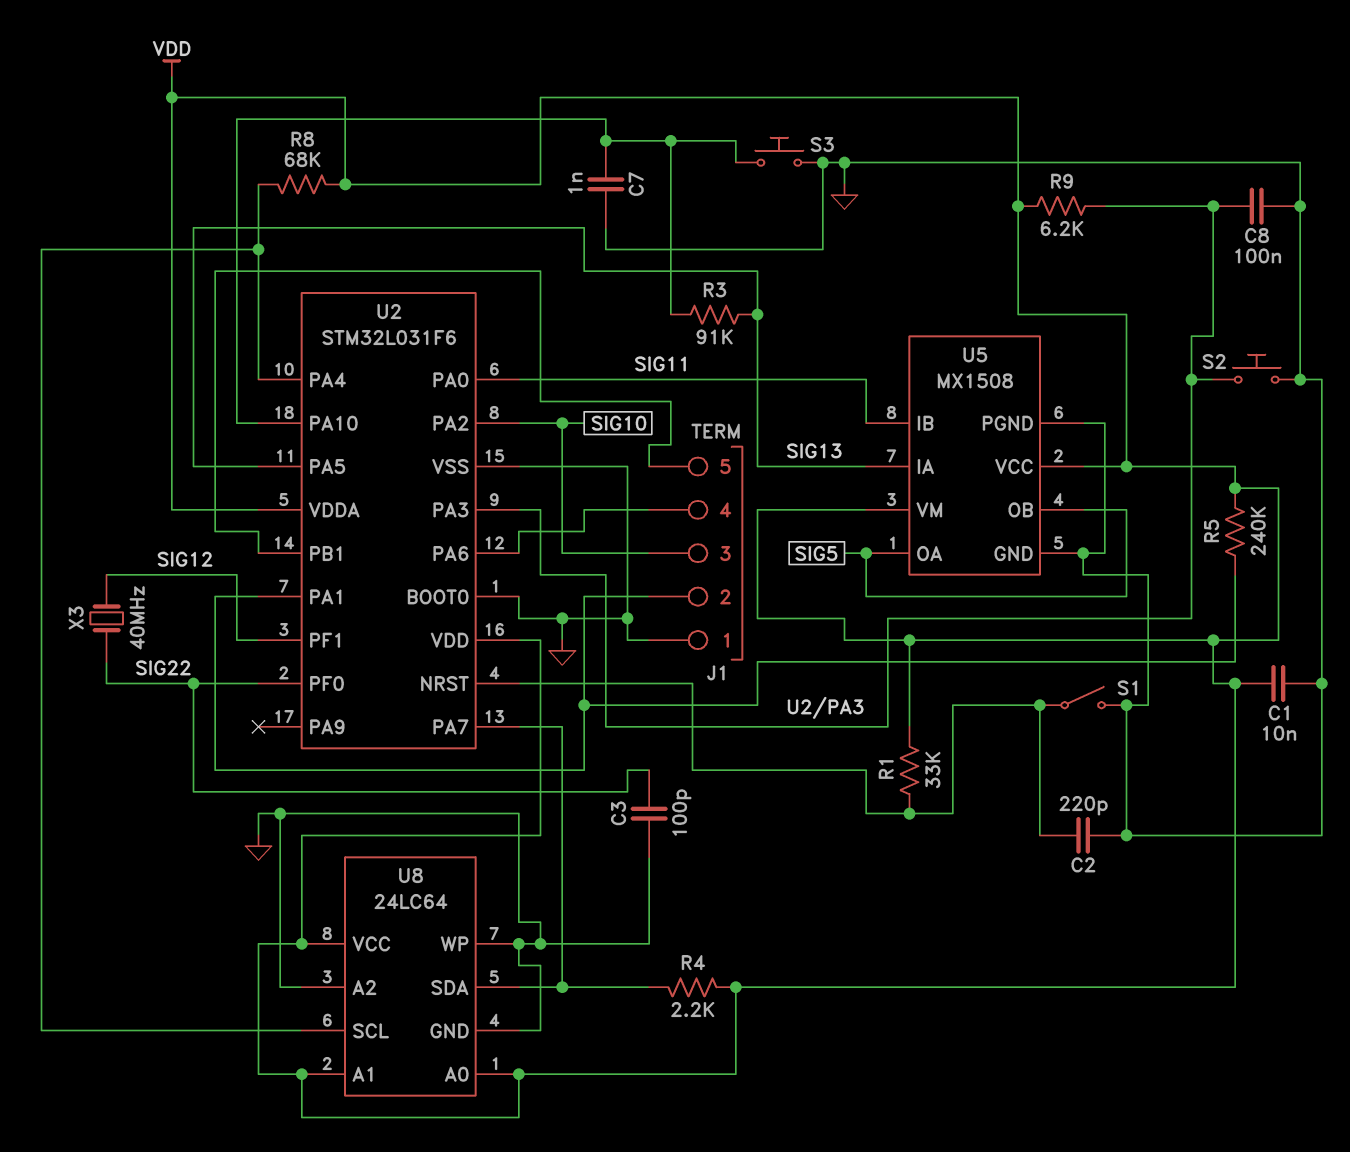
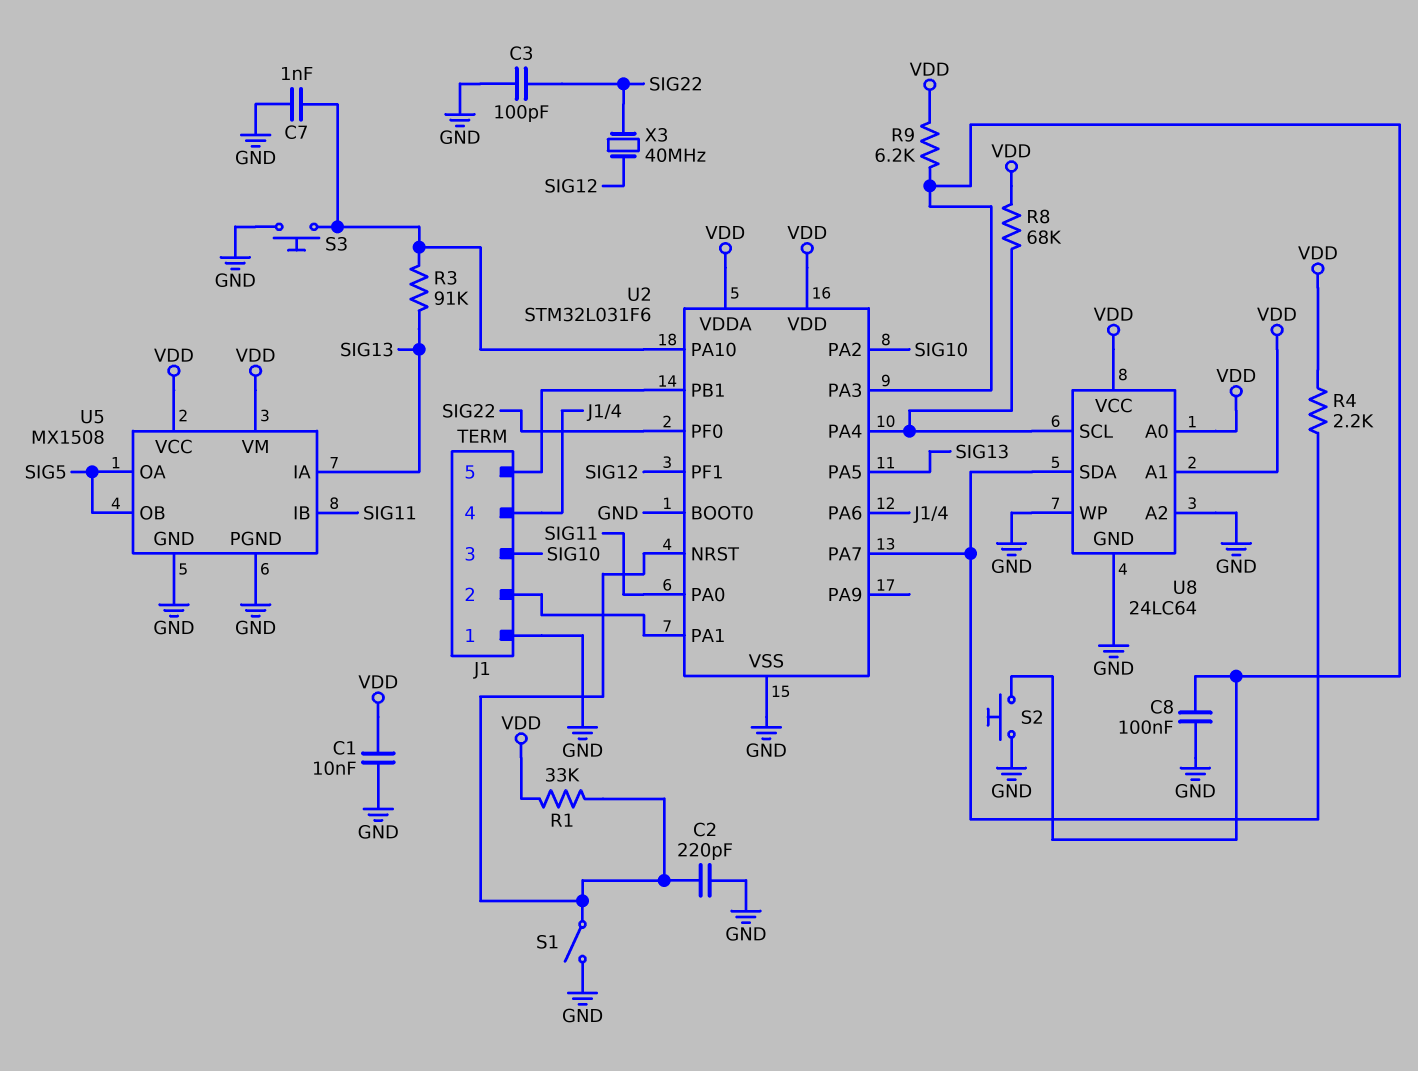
R5: 240k (J1/2, VDD) -> none

